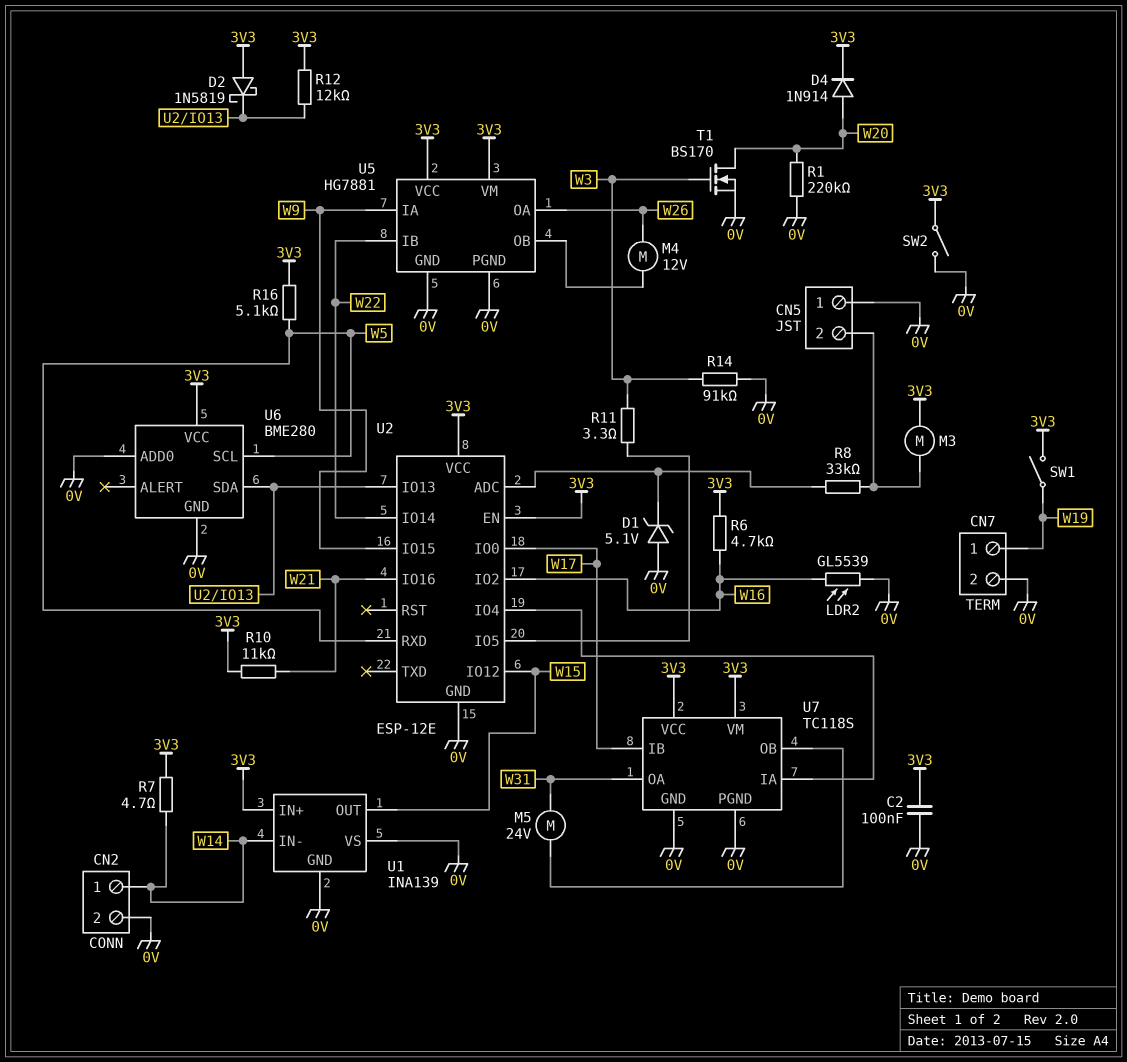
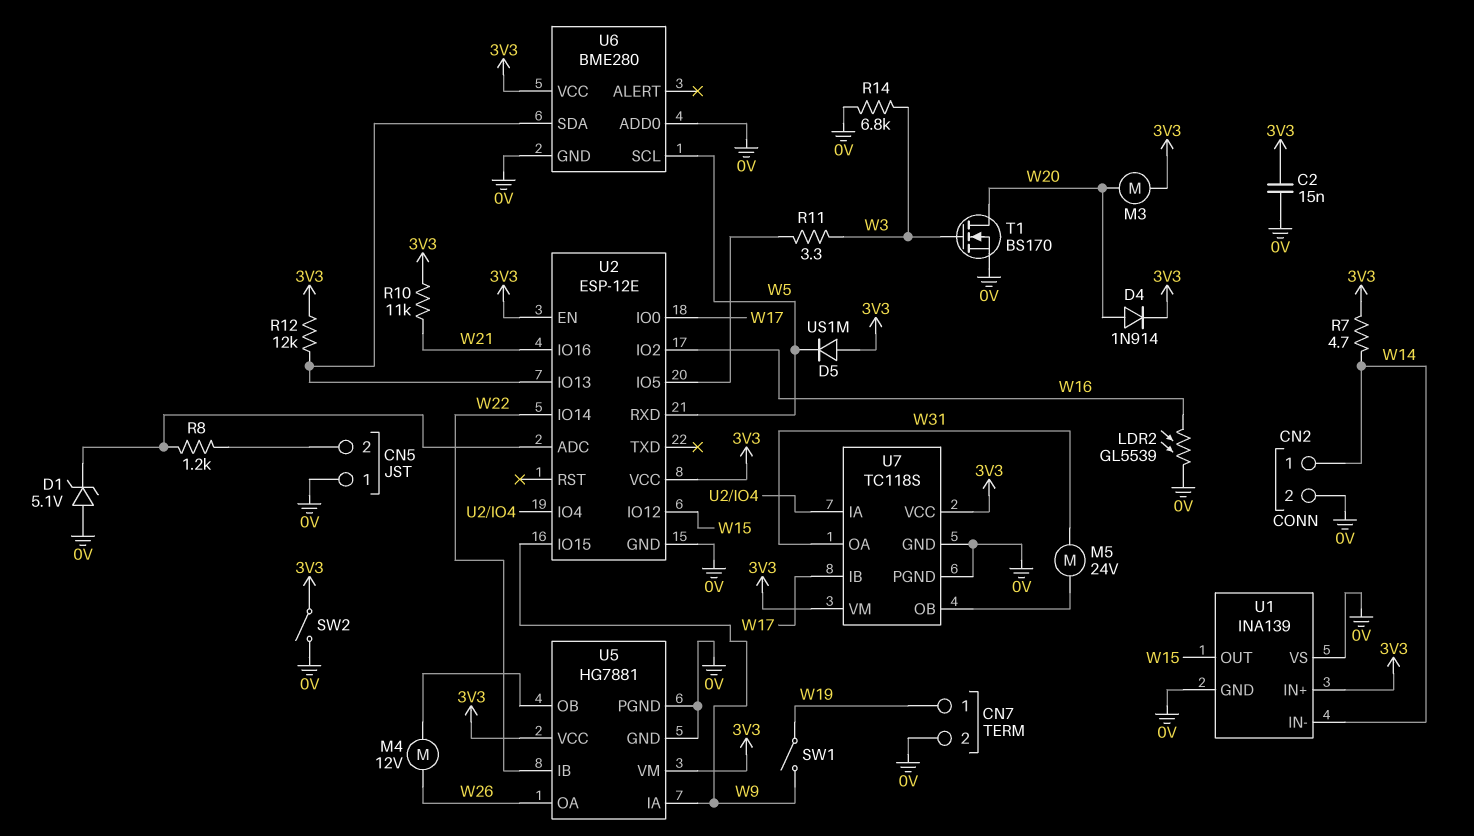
C2: 100nF (0V, 3V3) -> 15nF (0V, 3V3)
D2: schottky 1N5819 (A 3V3, K U2/IO13) -> none
D5: none -> diode US1M (A 3V3, K W5)
M3: motor (3V3, CN5/2) -> motor (3V3, W20)
R1: 220k (0V, W20) -> none
R6: 4.7k (3V3, W16) -> none
R8: 33k (CN5/2, U2/ADC) -> 1.2k (CN5/2, U2/ADC)
R14: 91k (0V, W3) -> 6.8k (0V, W3)
R16: 5.1k (3V3, W5) -> none
SW1: switch (3V3, W19) -> switch (W9, W19)

